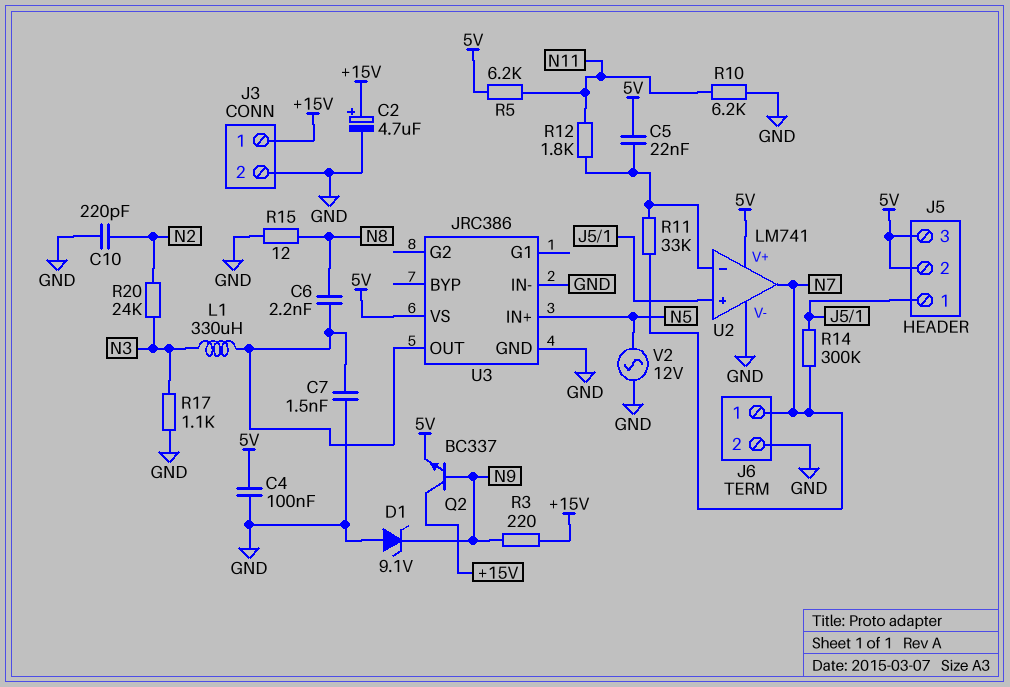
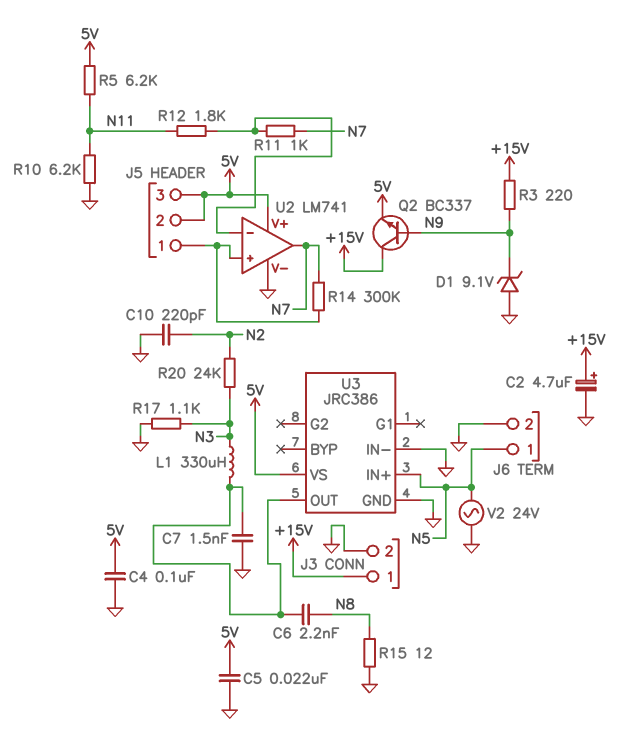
C5: 22nF (5V, U2/in-) -> 22nF (5V, GND)
J6 pin 1: N7 -> N5
R11: 33k (N7, U2/in-) -> 1k (N7, U2/in-)
V2: AC 12V (GND, N5) -> AC 24V (GND, N5)

